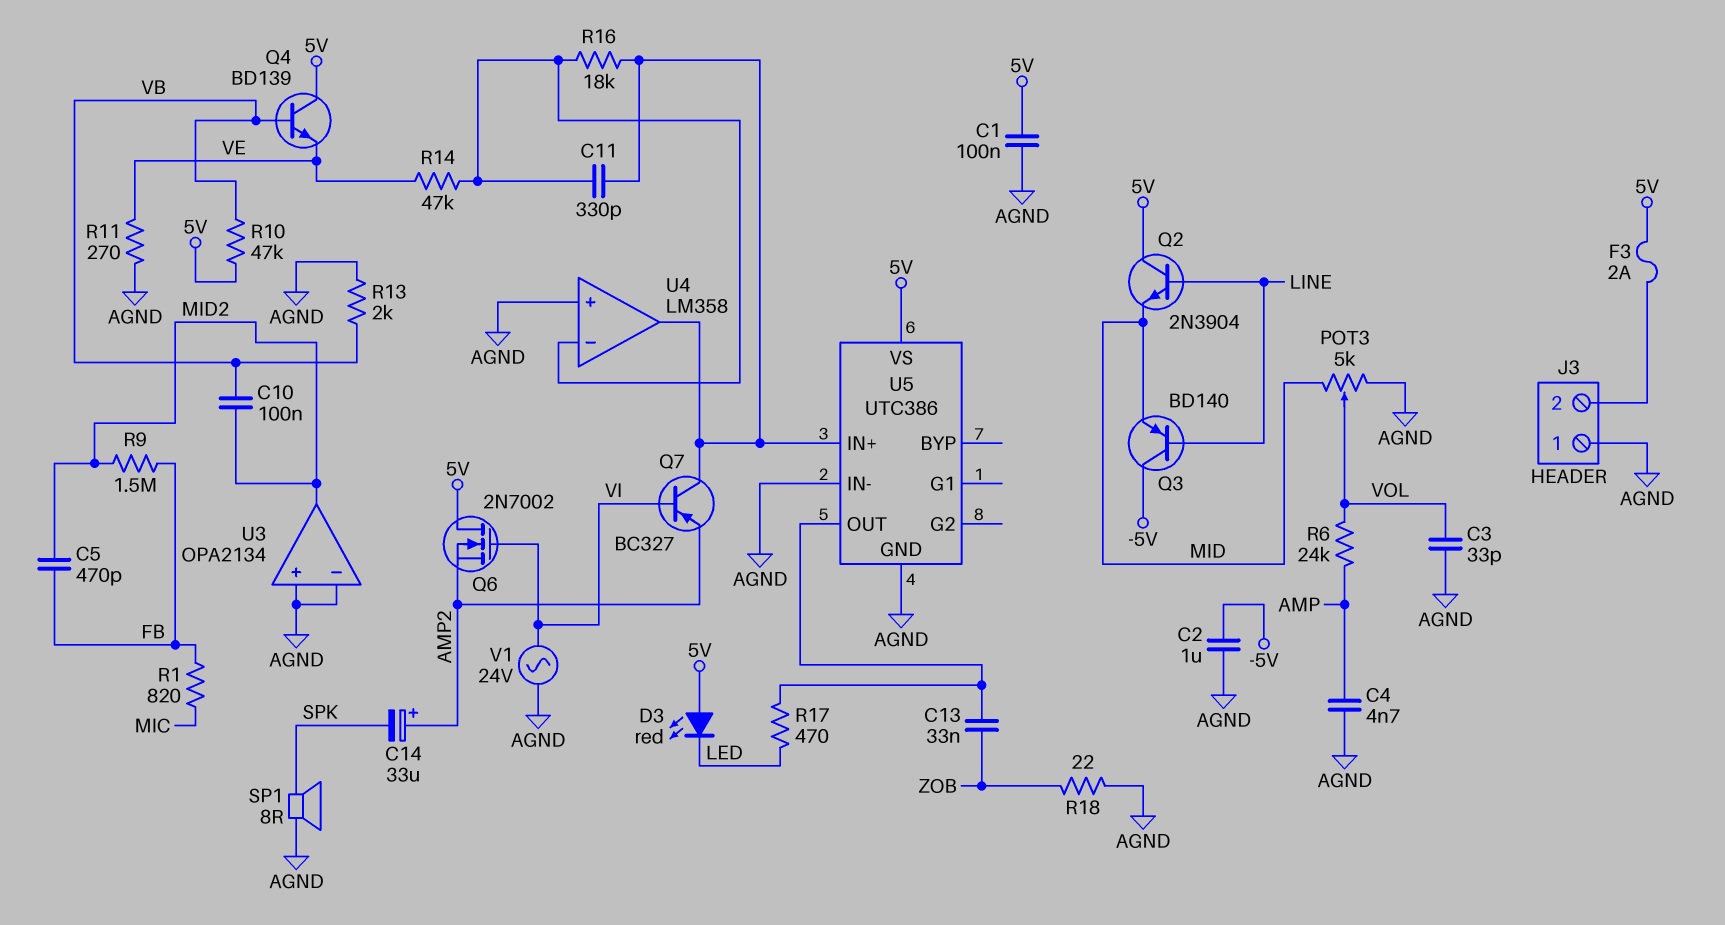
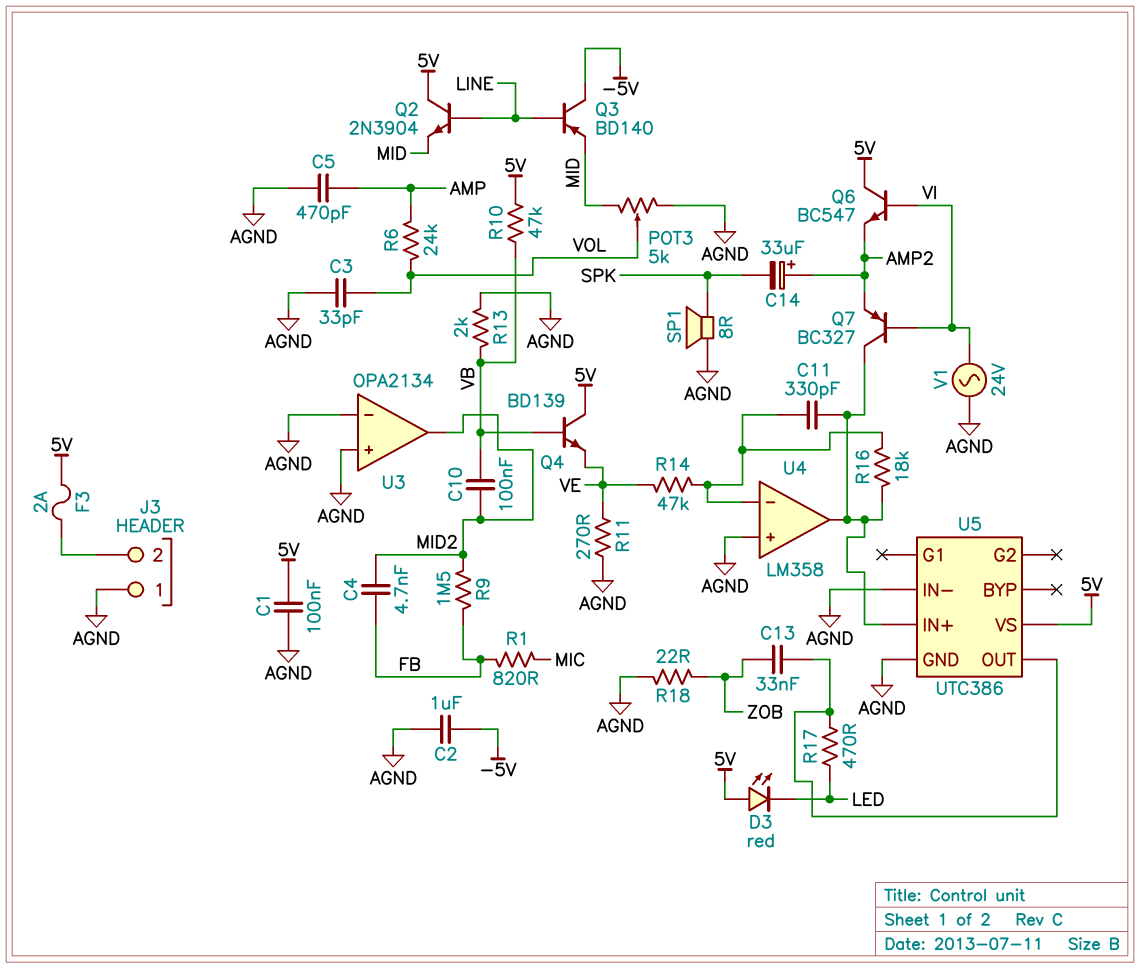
C4: 4.7nF (AGND, AMP) -> 4.7nF (FB, MID2)
C5: 470pF (FB, MID2) -> 470pF (AGND, AMP)
Q6: NMOS 2N7002 (G VI, D 5V, S AMP2) -> NPN BC547 (B VI, C 5V, E AMP2)

